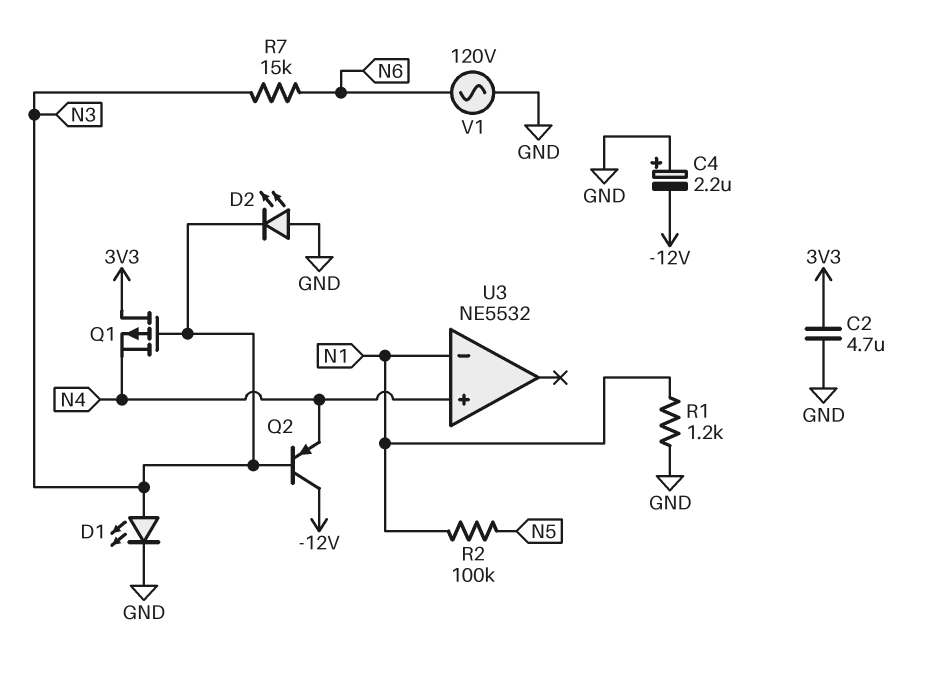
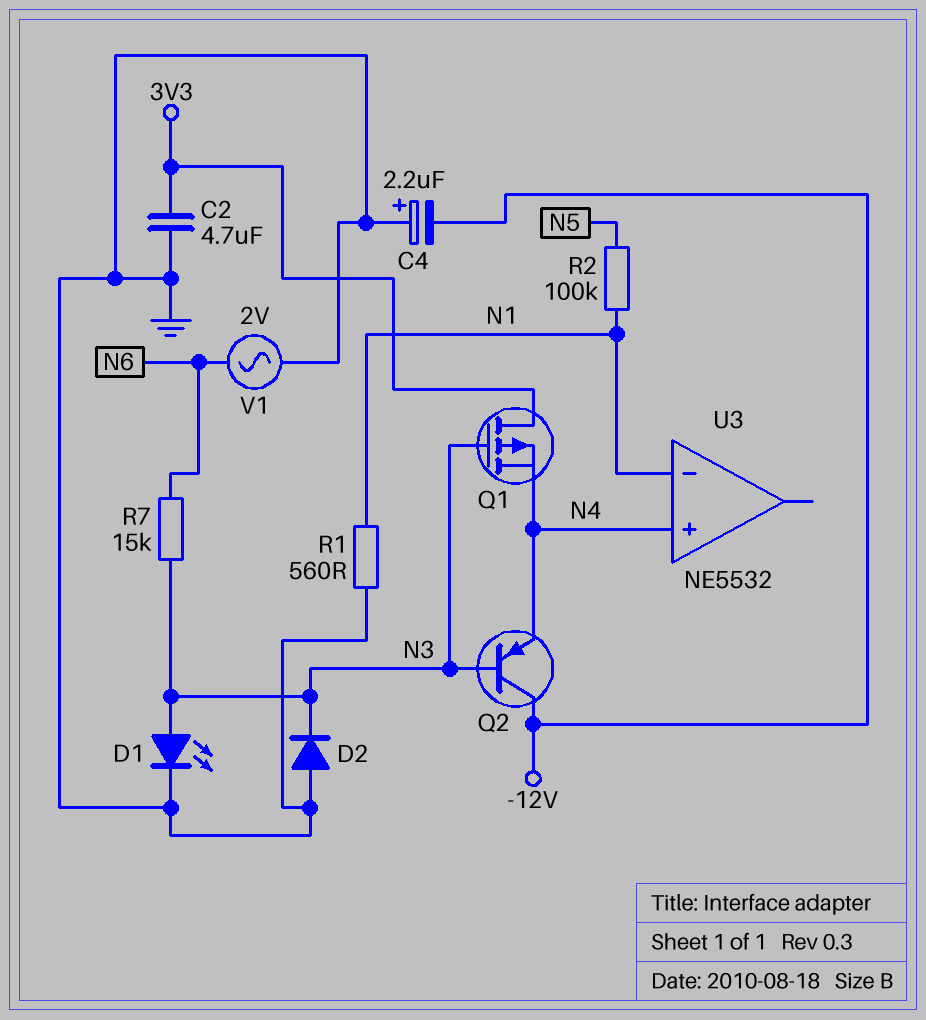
D2: LED (A GND, K N3) -> diode (A GND, K N3)
R1: 1.2k (GND, N1) -> 560 (GND, N1)
V1: AC 120V (GND, N6) -> AC 2V (GND, N6)

